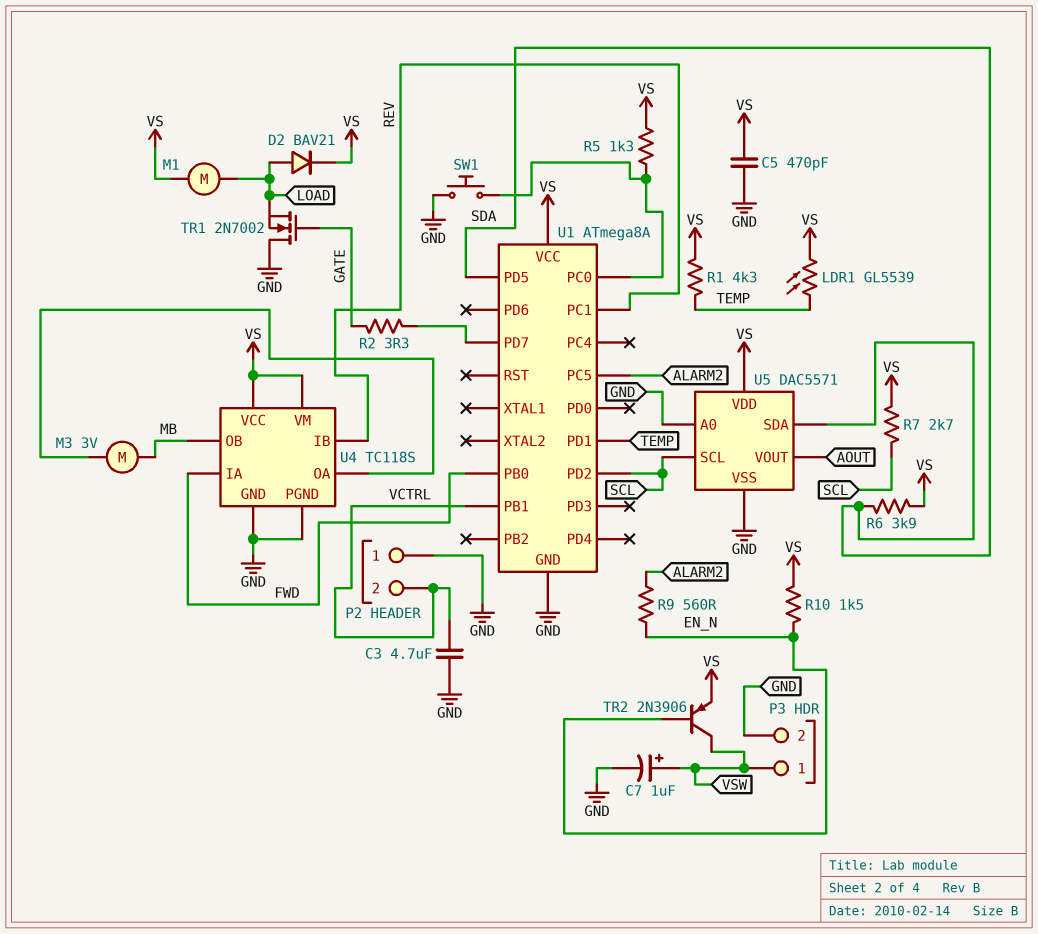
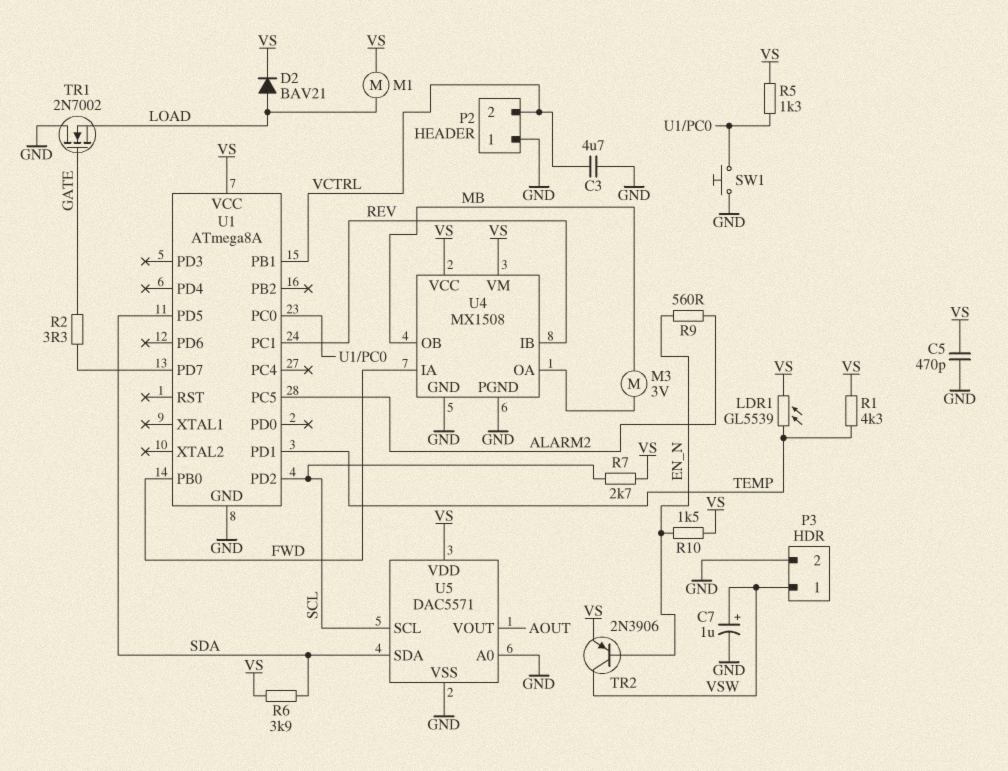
U4: TC118S -> MX1508

